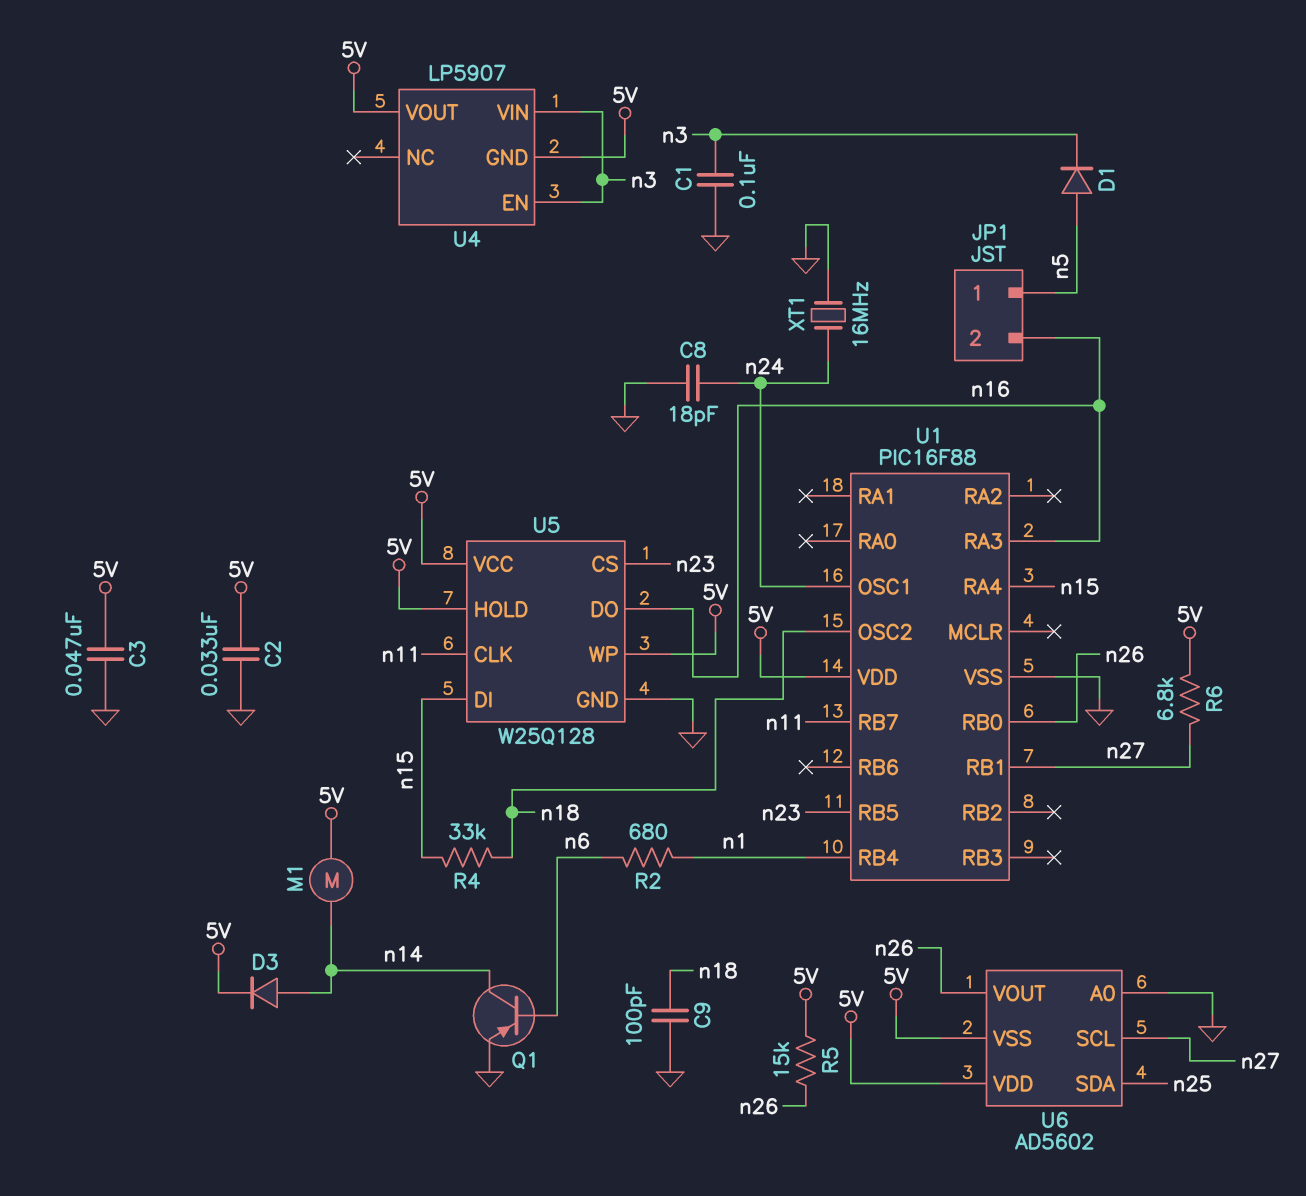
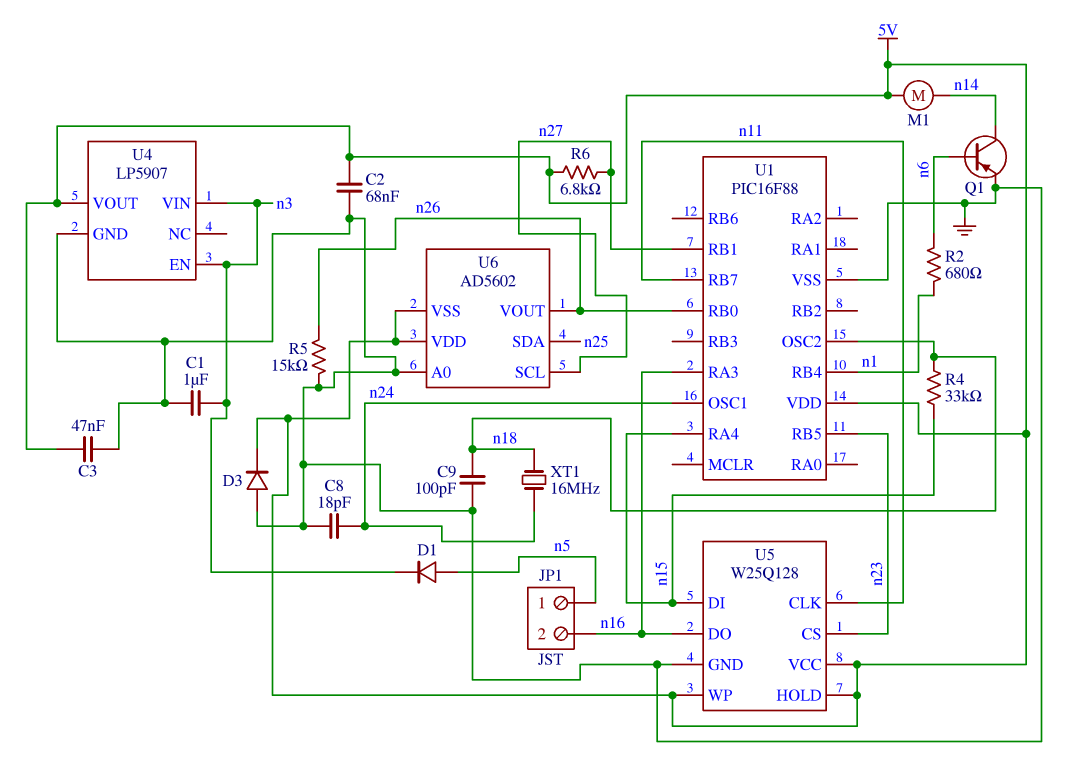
C1: 100nF (GND, n3) -> 1uF (GND, n3)
C2: 33nF (5V, GND) -> 68nF (5V, GND)
D3: diode (A n14, K 5V) -> diode (A GND, K 5V)
R5: 15k (5V, n26) -> 15k (GND, n26)
U4 pin GND: 5V -> GND
XT1: 16MHz (GND, n24) -> 16MHz (n18, n24)

